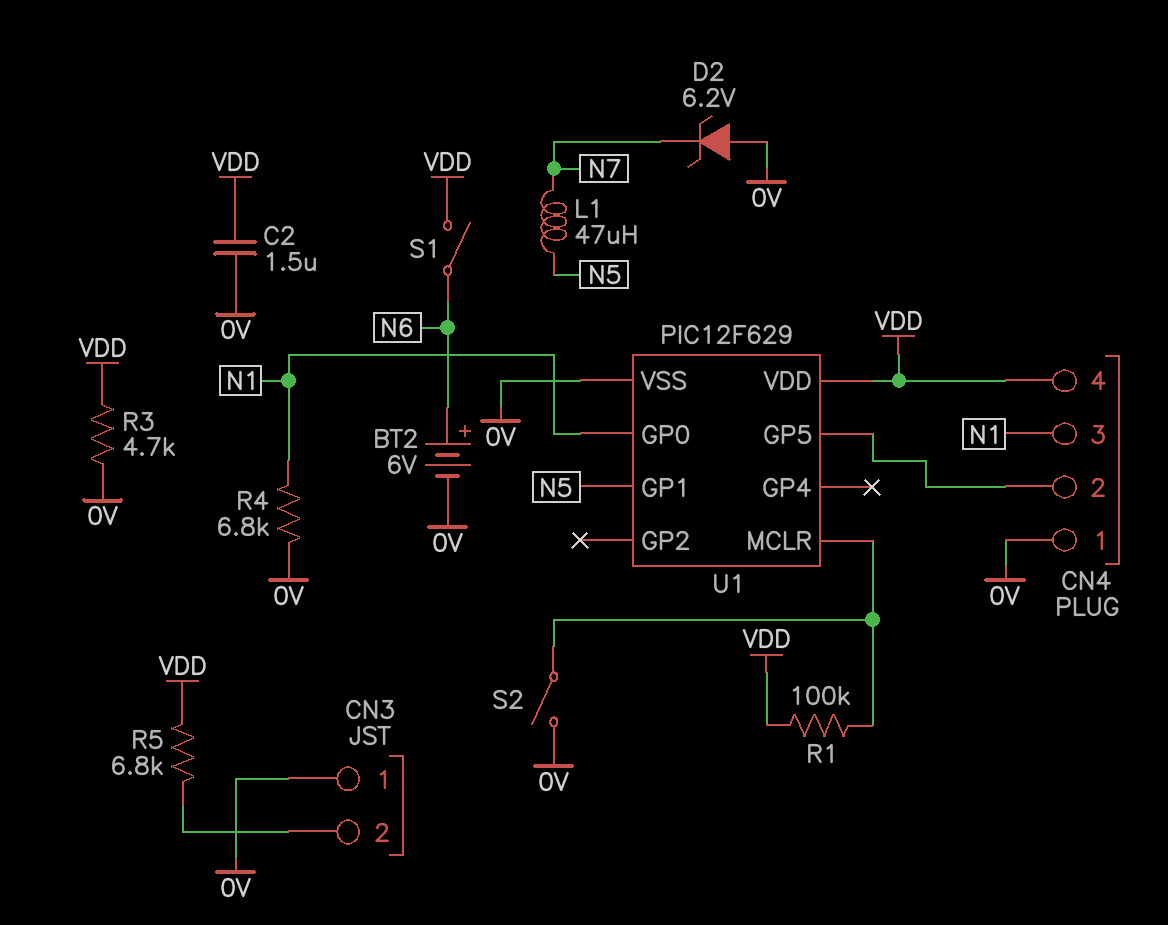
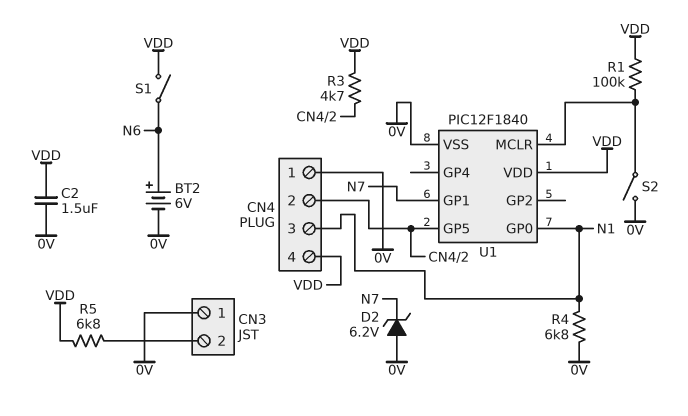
L1: 47uH (N5, N7) -> none
R3: 4.7k (0V, VDD) -> 4.7k (CN4/2, VDD)
U1: PIC12F629 -> PIC12F1840
U1 pin GP1: N5 -> N7

